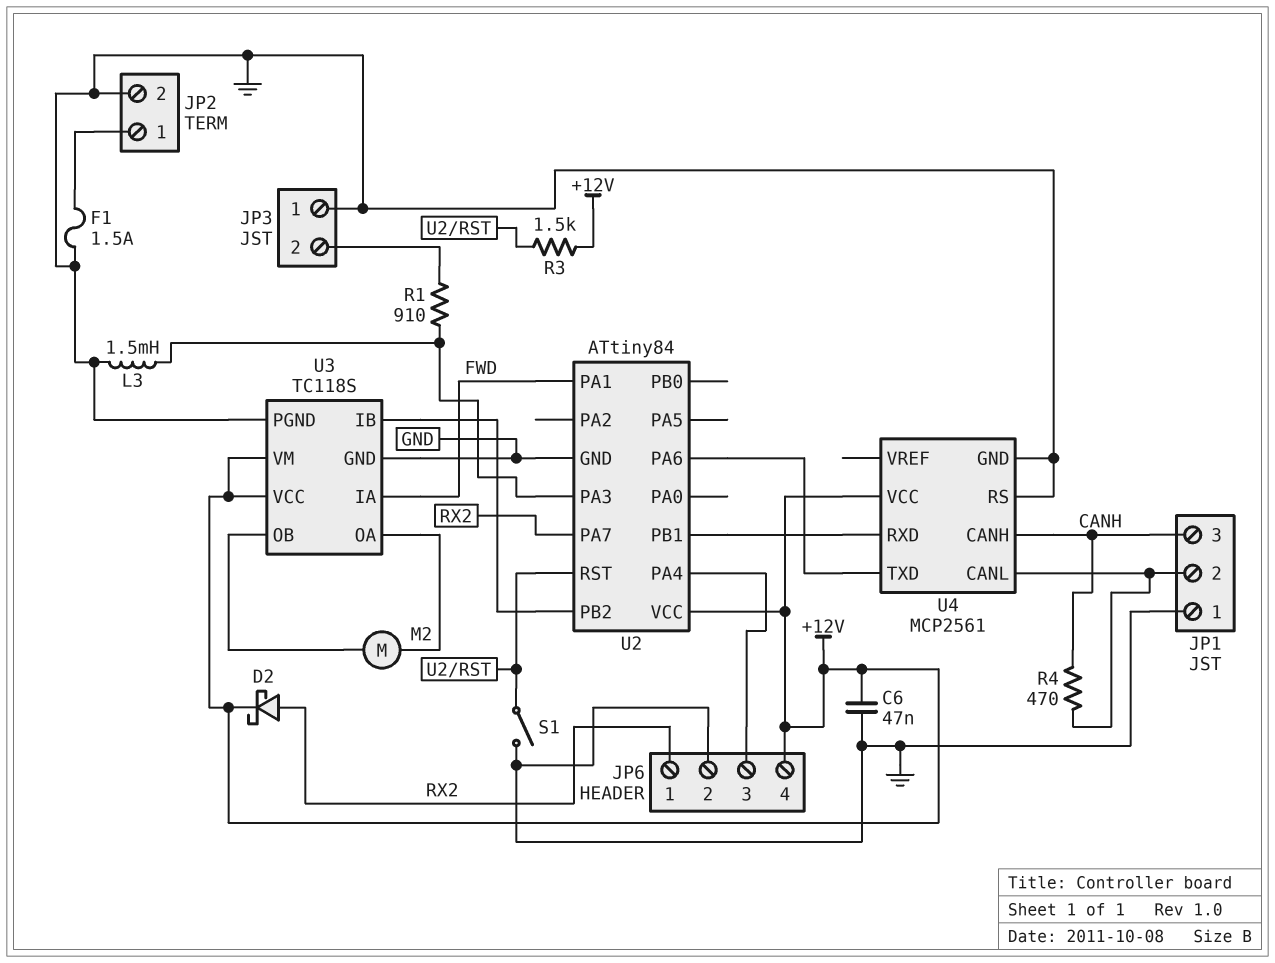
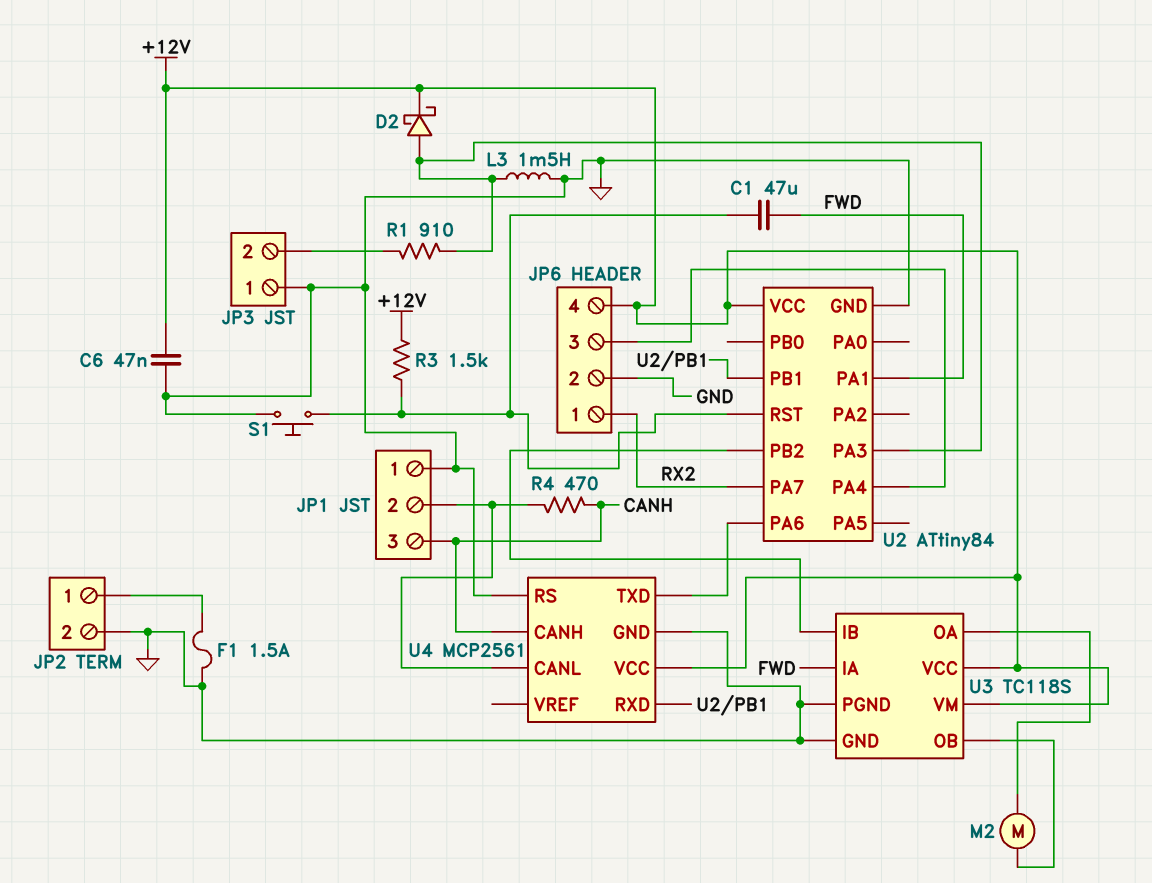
C1: none -> 47uF (FWD, U2/RST)
D2: schottky (A RX2, K +12V) -> schottky (A U2/PA3, K +12V)
S1: switch (GND, U2/RST) -> button (GND, U2/RST)

